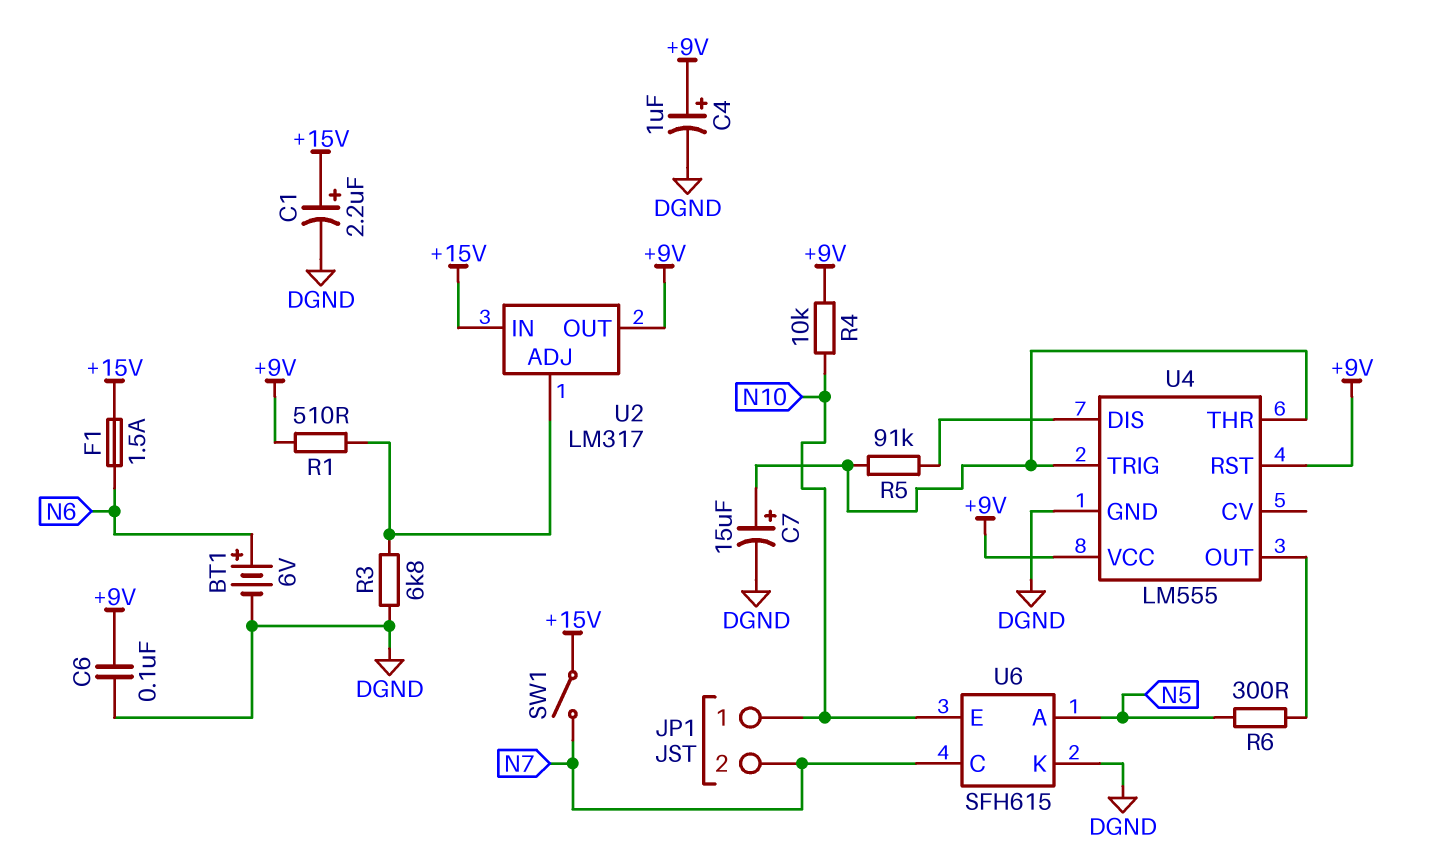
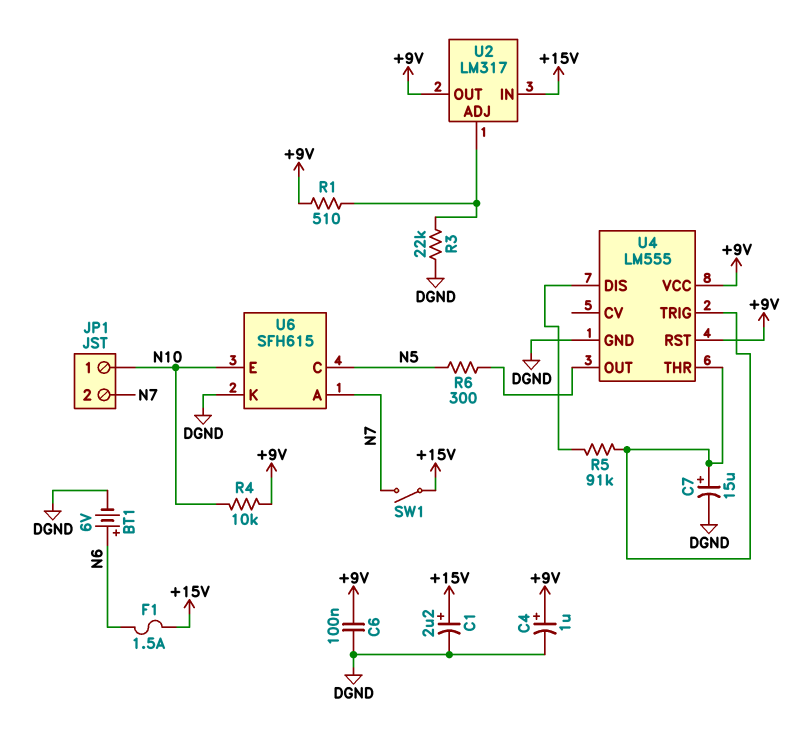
R3: 6.8k (DGND, U2/ADJ) -> 22k (DGND, U2/ADJ)
U6 pin A: N5 -> N7
U6 pin C: N7 -> N5

